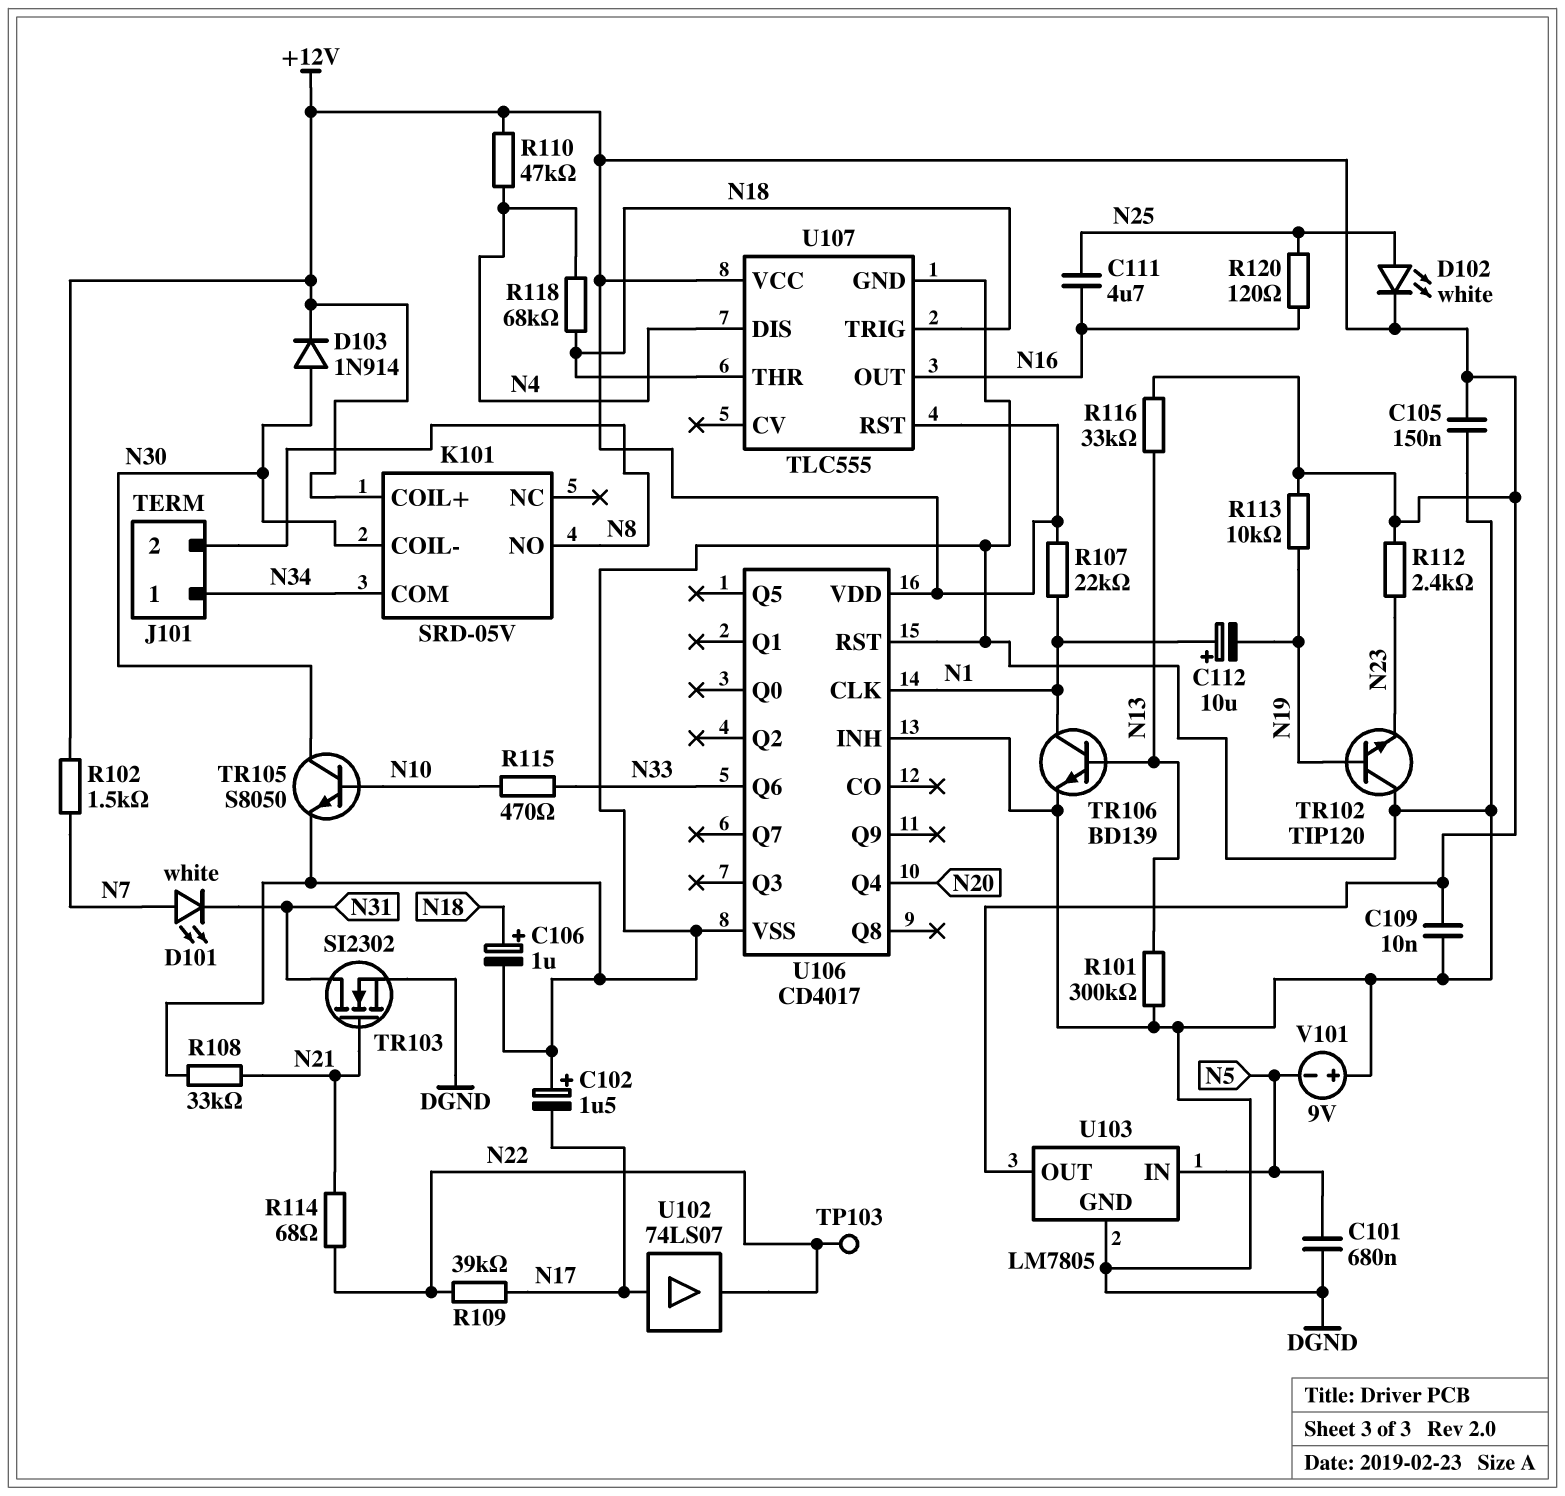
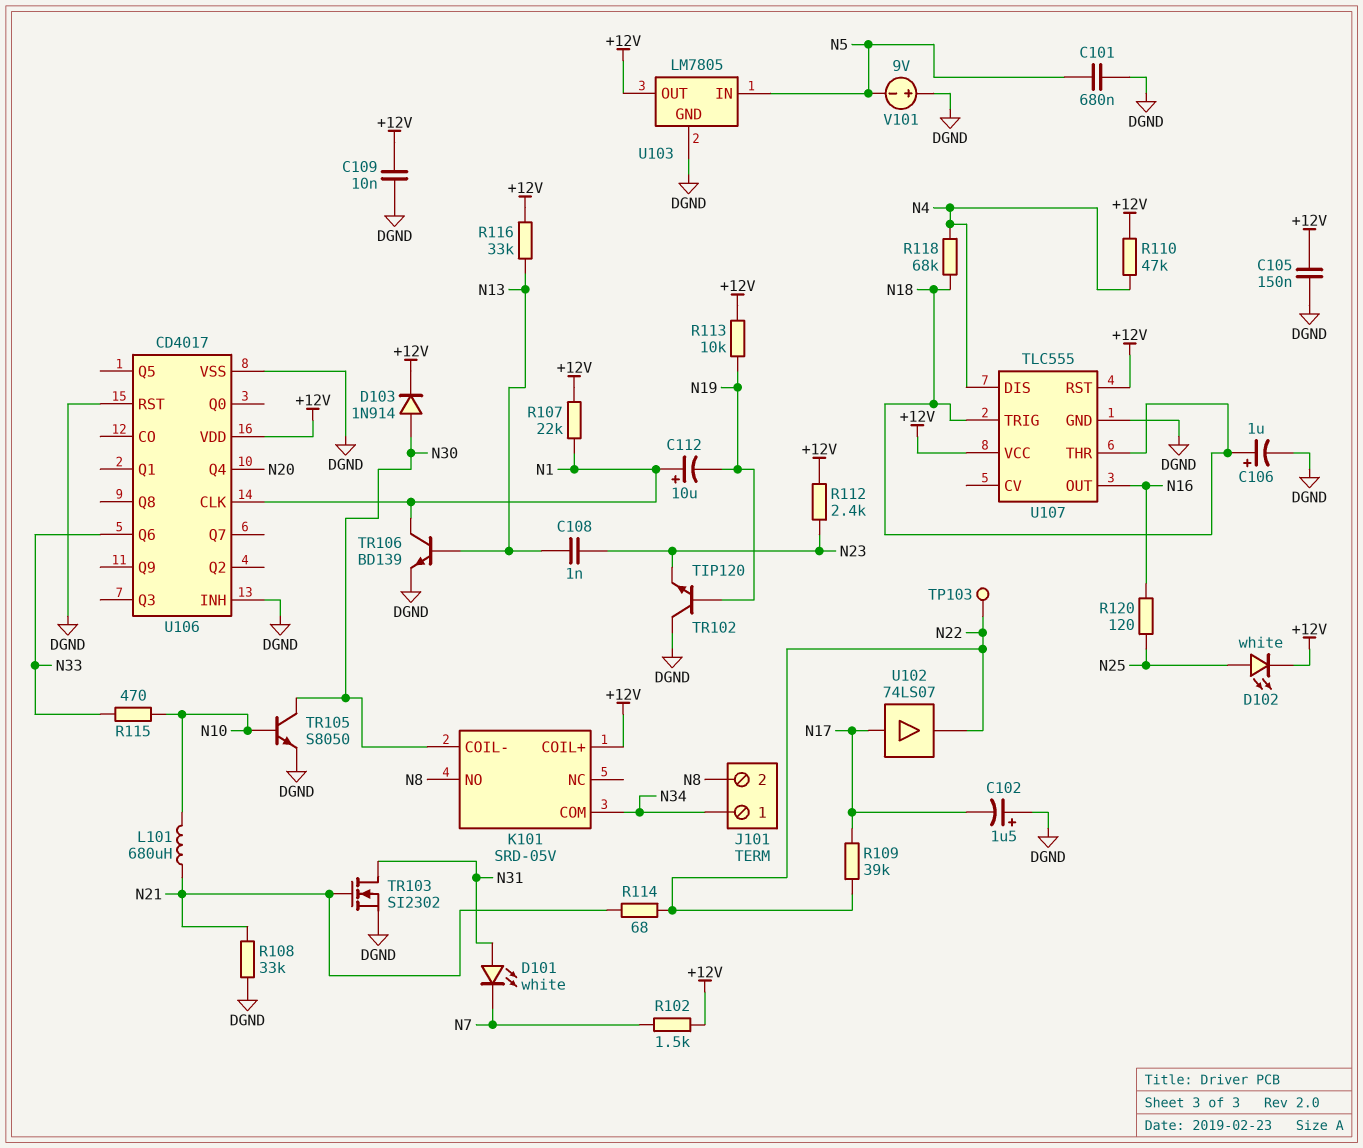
C108: none -> 1nF (N13, N23)
C111: 4.7uF (N16, N25) -> none
D101: LED white (A N7, K N31) -> LED white (A N31, K N7)
L101: none -> 680uH (N10, N21)
R101: 300k (DGND, N13) -> none

